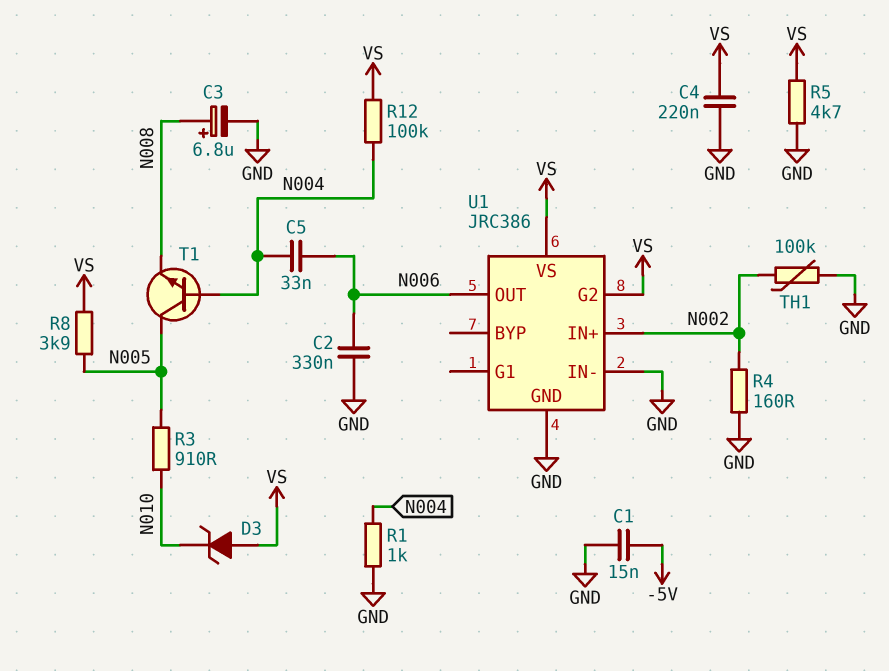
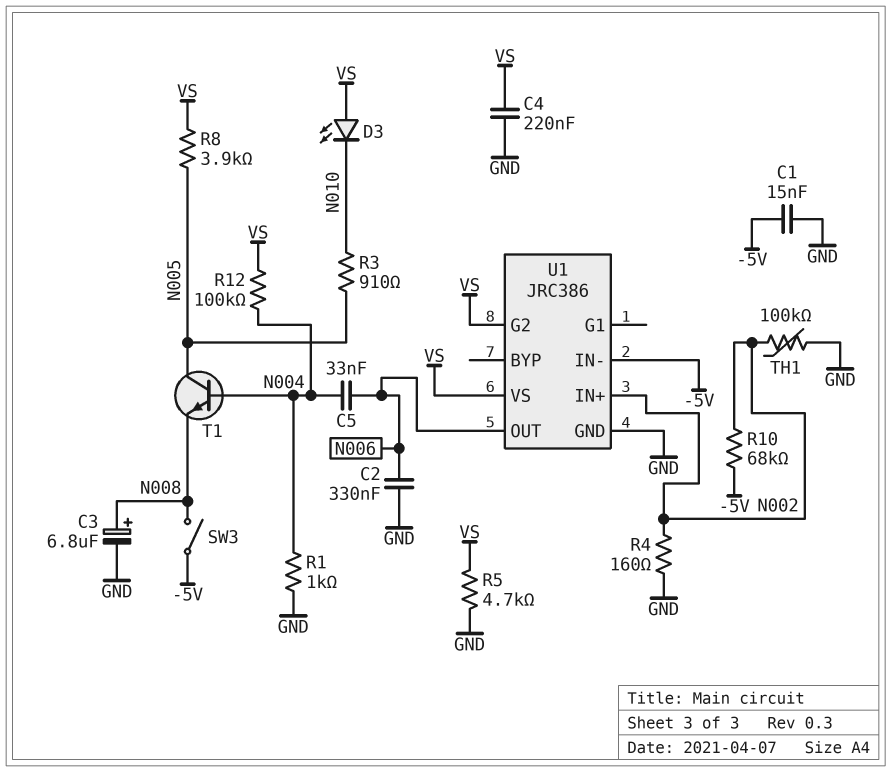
D3: zener (A VS, K N010) -> LED (A VS, K N010)
R10: none -> 68k (-5V, N002)
SW3: none -> switch (-5V, N008)
U1 pin IN-: GND -> -5V

